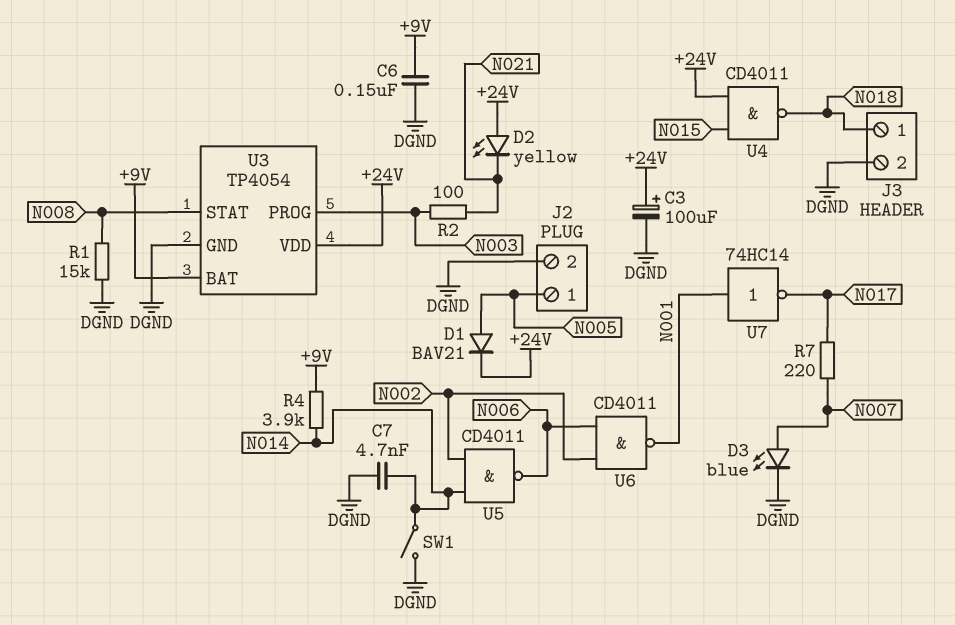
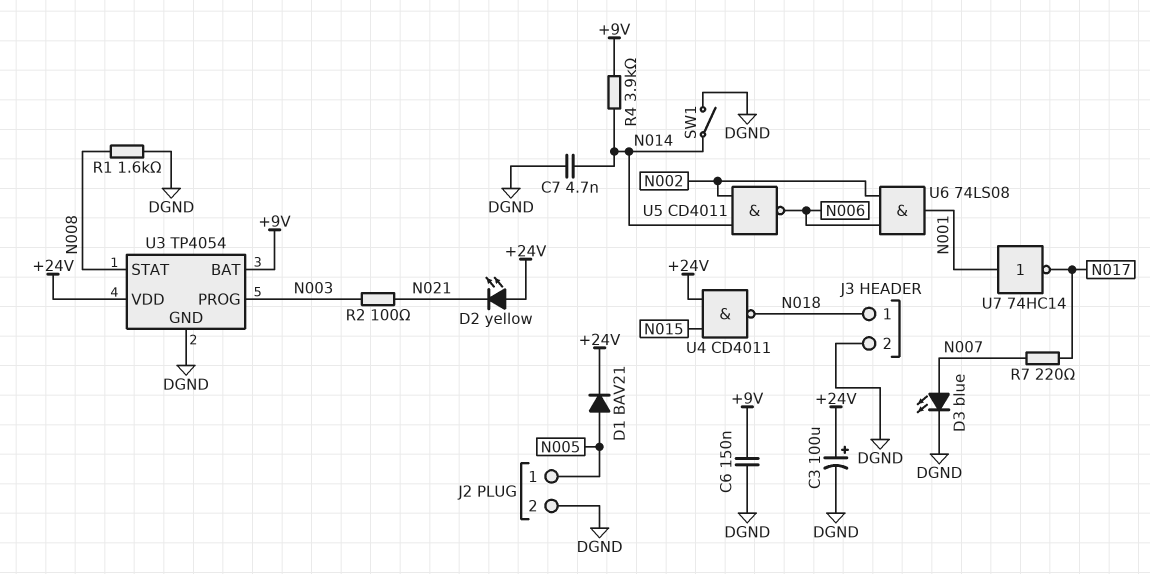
R1: 15k (DGND, N008) -> 1.6k (DGND, N008)
U6: NAND CD4011 (in N002, in N006, out N001) -> AND 74LS08 (in N002, in N006, out N001)

